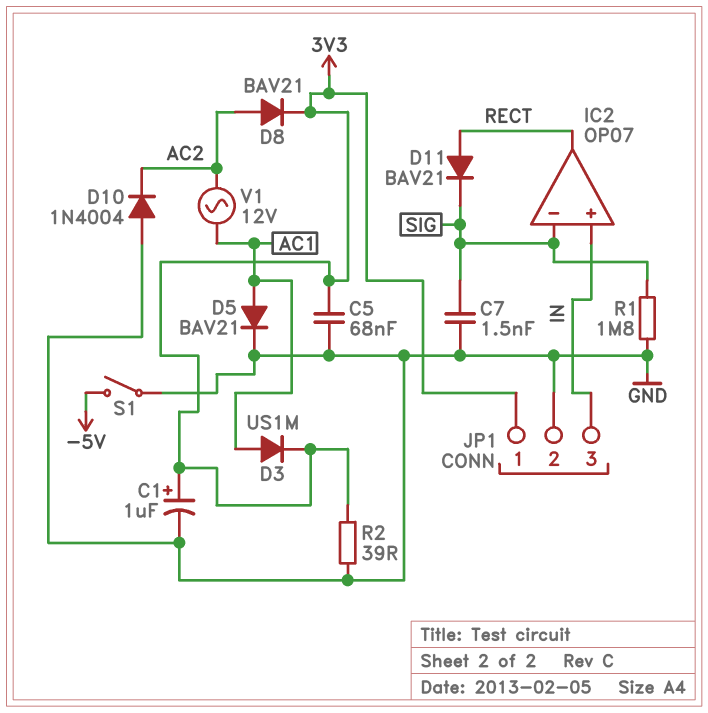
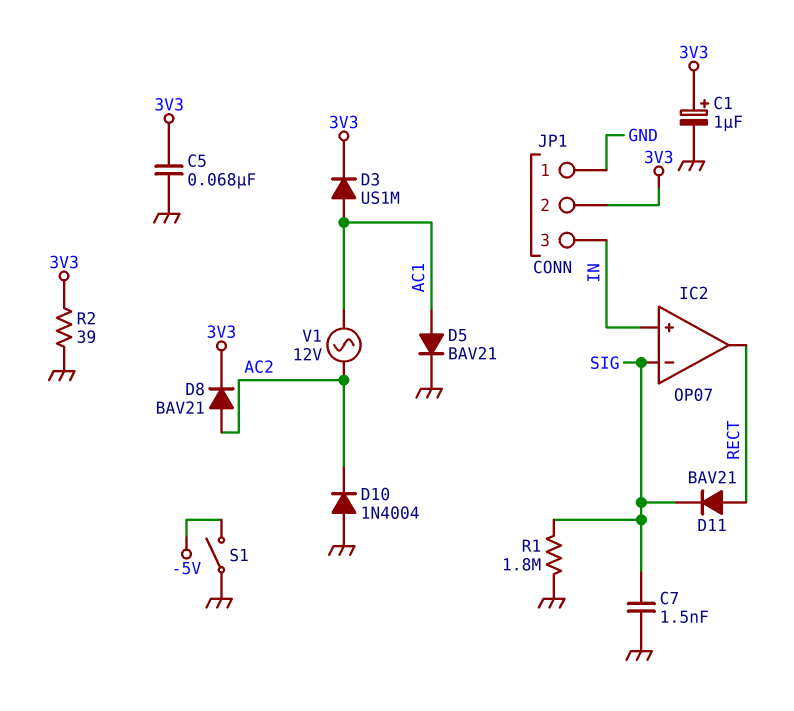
JP1 pin 1: 3V3 -> GND
JP1 pin 2: GND -> 3V3

